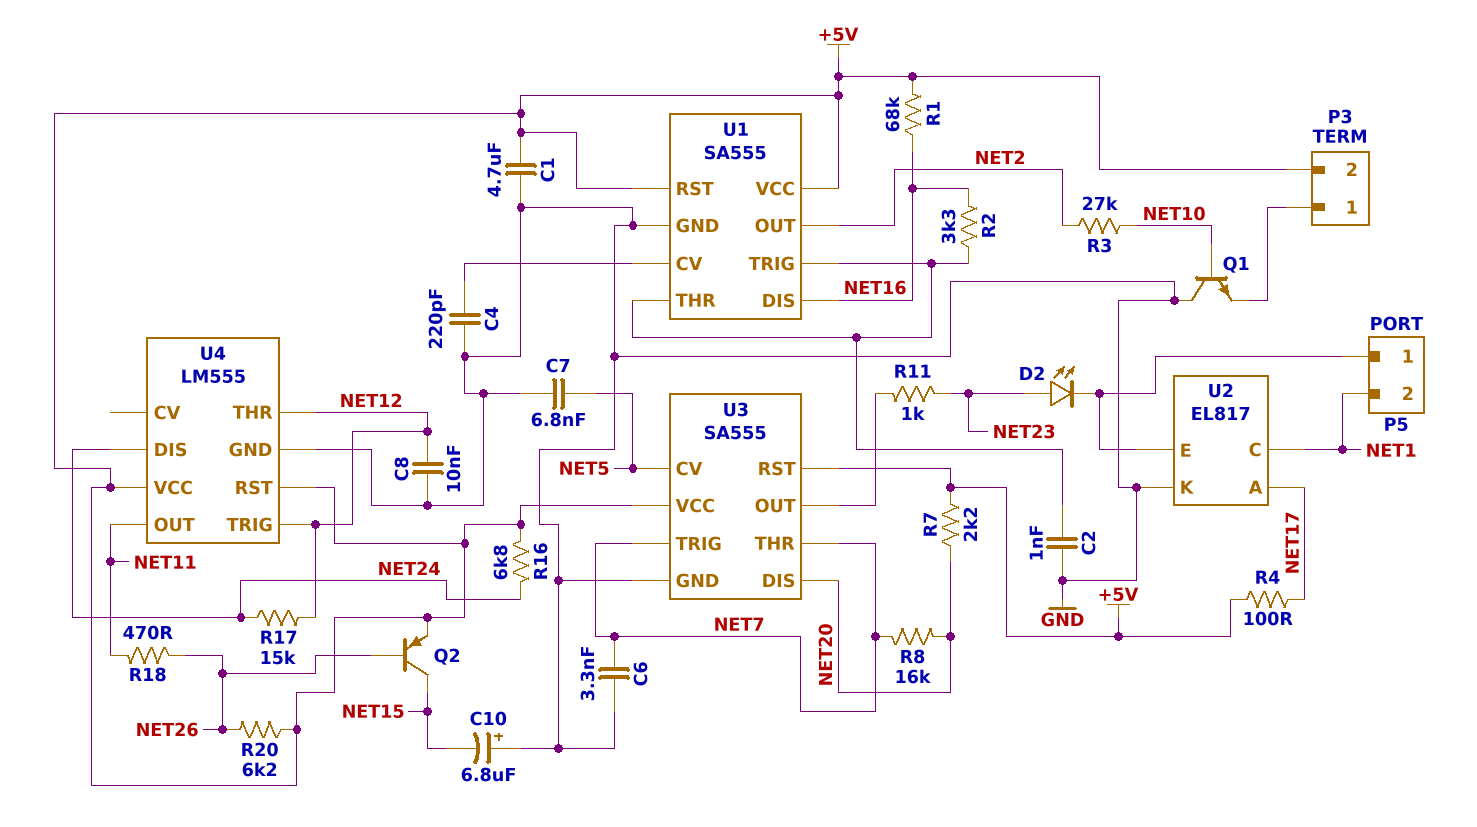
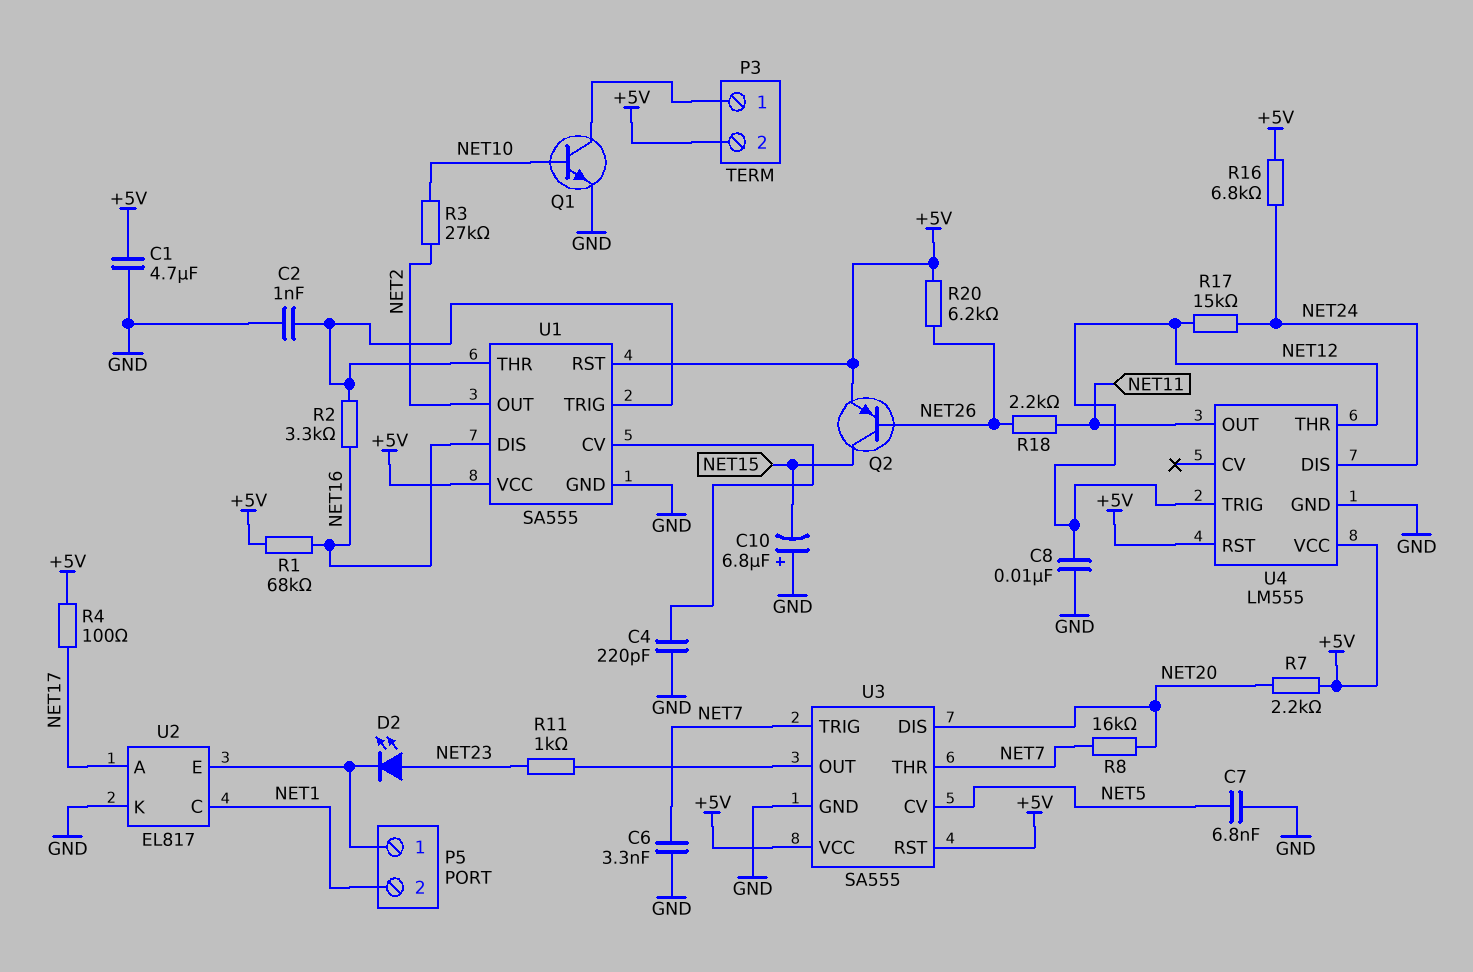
Q1: NPN (B NET10, C GND, E P3/1) -> NPN (B NET10, C P3/1, E GND)
R18: 470 (NET11, NET26) -> 2.2k (NET11, NET26)

